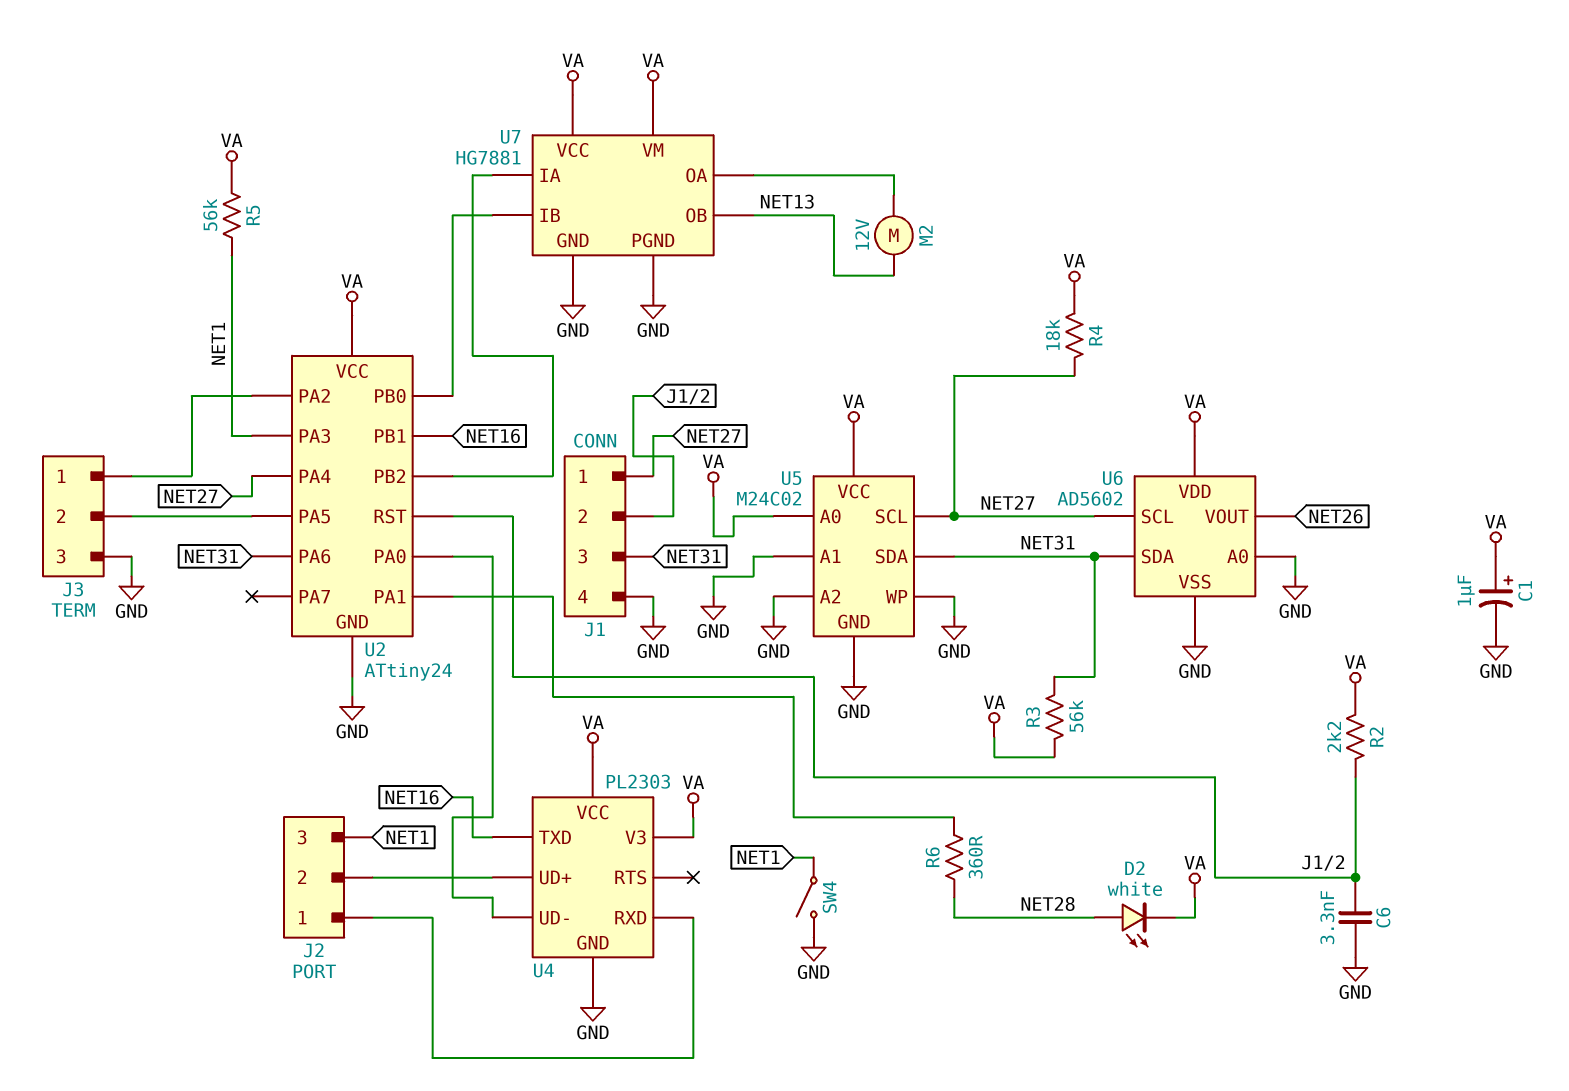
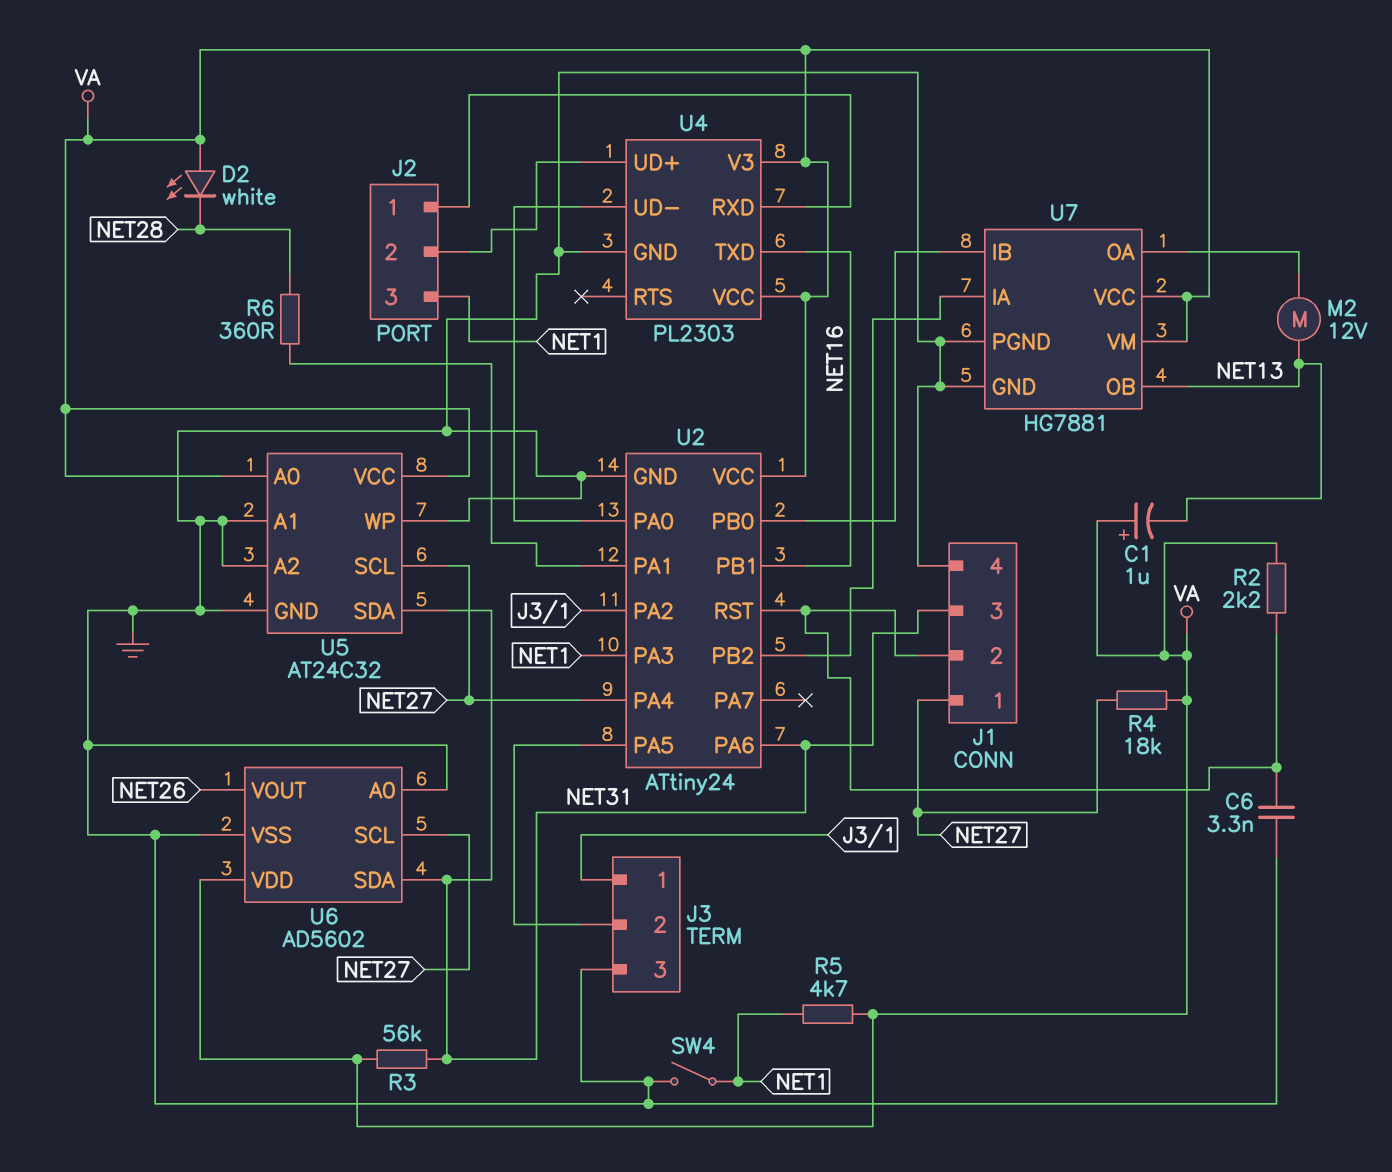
C1: 1uF (plus VA, minus GND) -> 1uF (plus VA, minus NET13)
D2: LED white (A NET28, K VA) -> LED white (A VA, K NET28)
R5: 56k (NET1, VA) -> 4.7k (NET1, VA)
U5: M24C02 -> AT24C32

